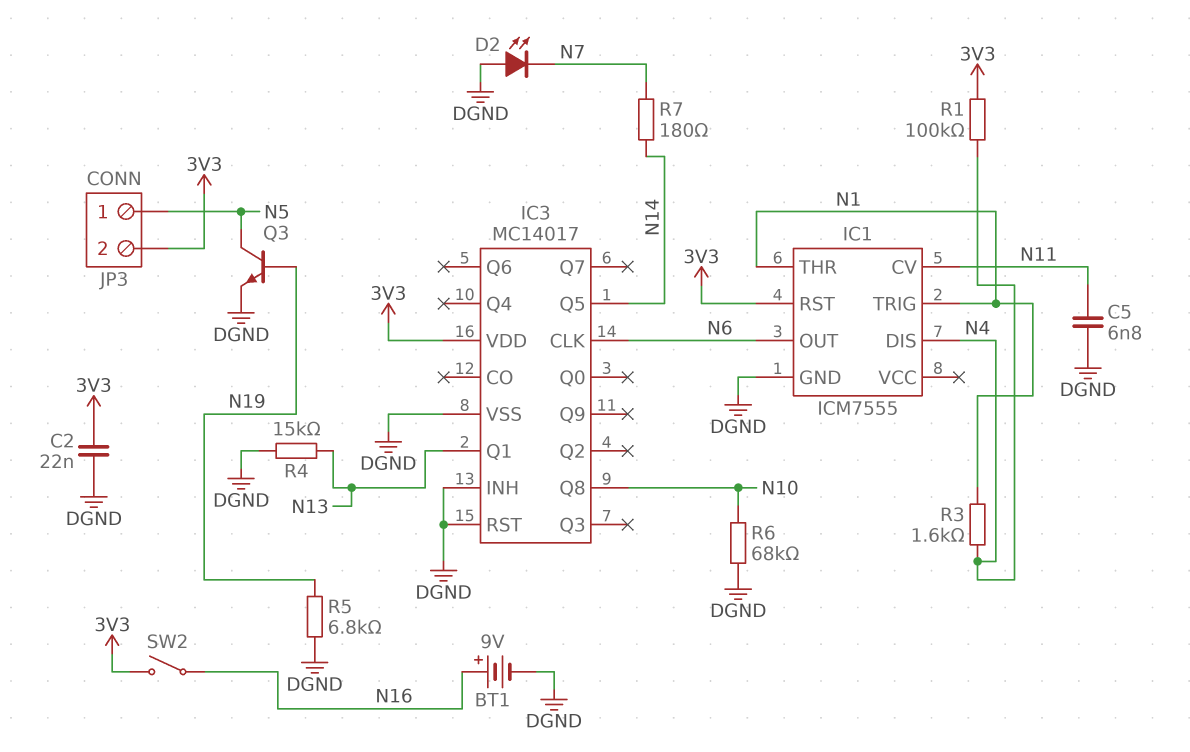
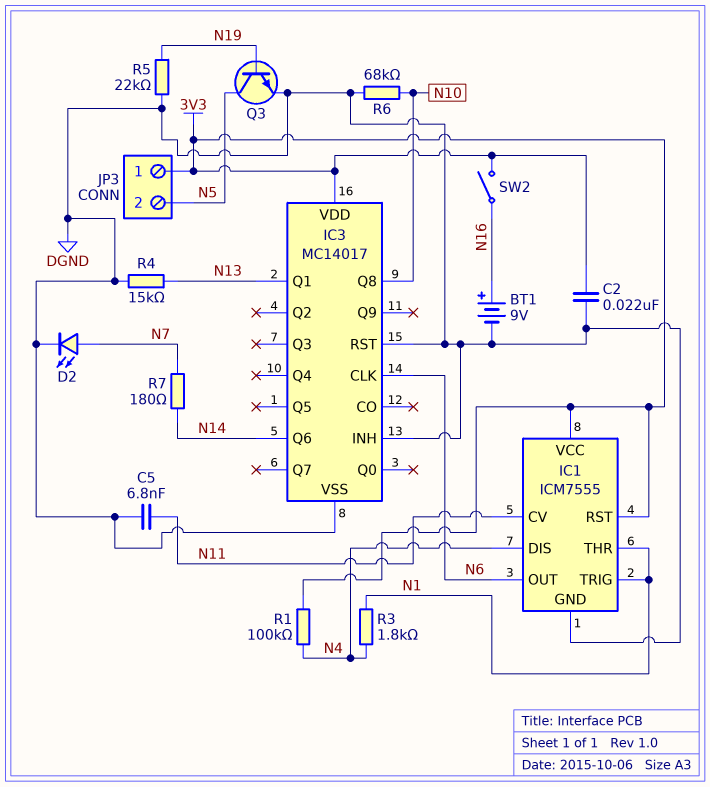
D2: LED (A DGND, K N7) -> LED (A N7, K DGND)
IC1 pin VCC: none -> 3V3
IC3 pin Q5: N14 -> none
IC3 pin Q6: none -> N14
JP3 pin 1: N5 -> 3V3
JP3 pin 2: 3V3 -> N5
R3: 1.6k (N1, N4) -> 1.8k (N1, N4)
R5: 6.8k (DGND, N19) -> 22k (DGND, N19)

